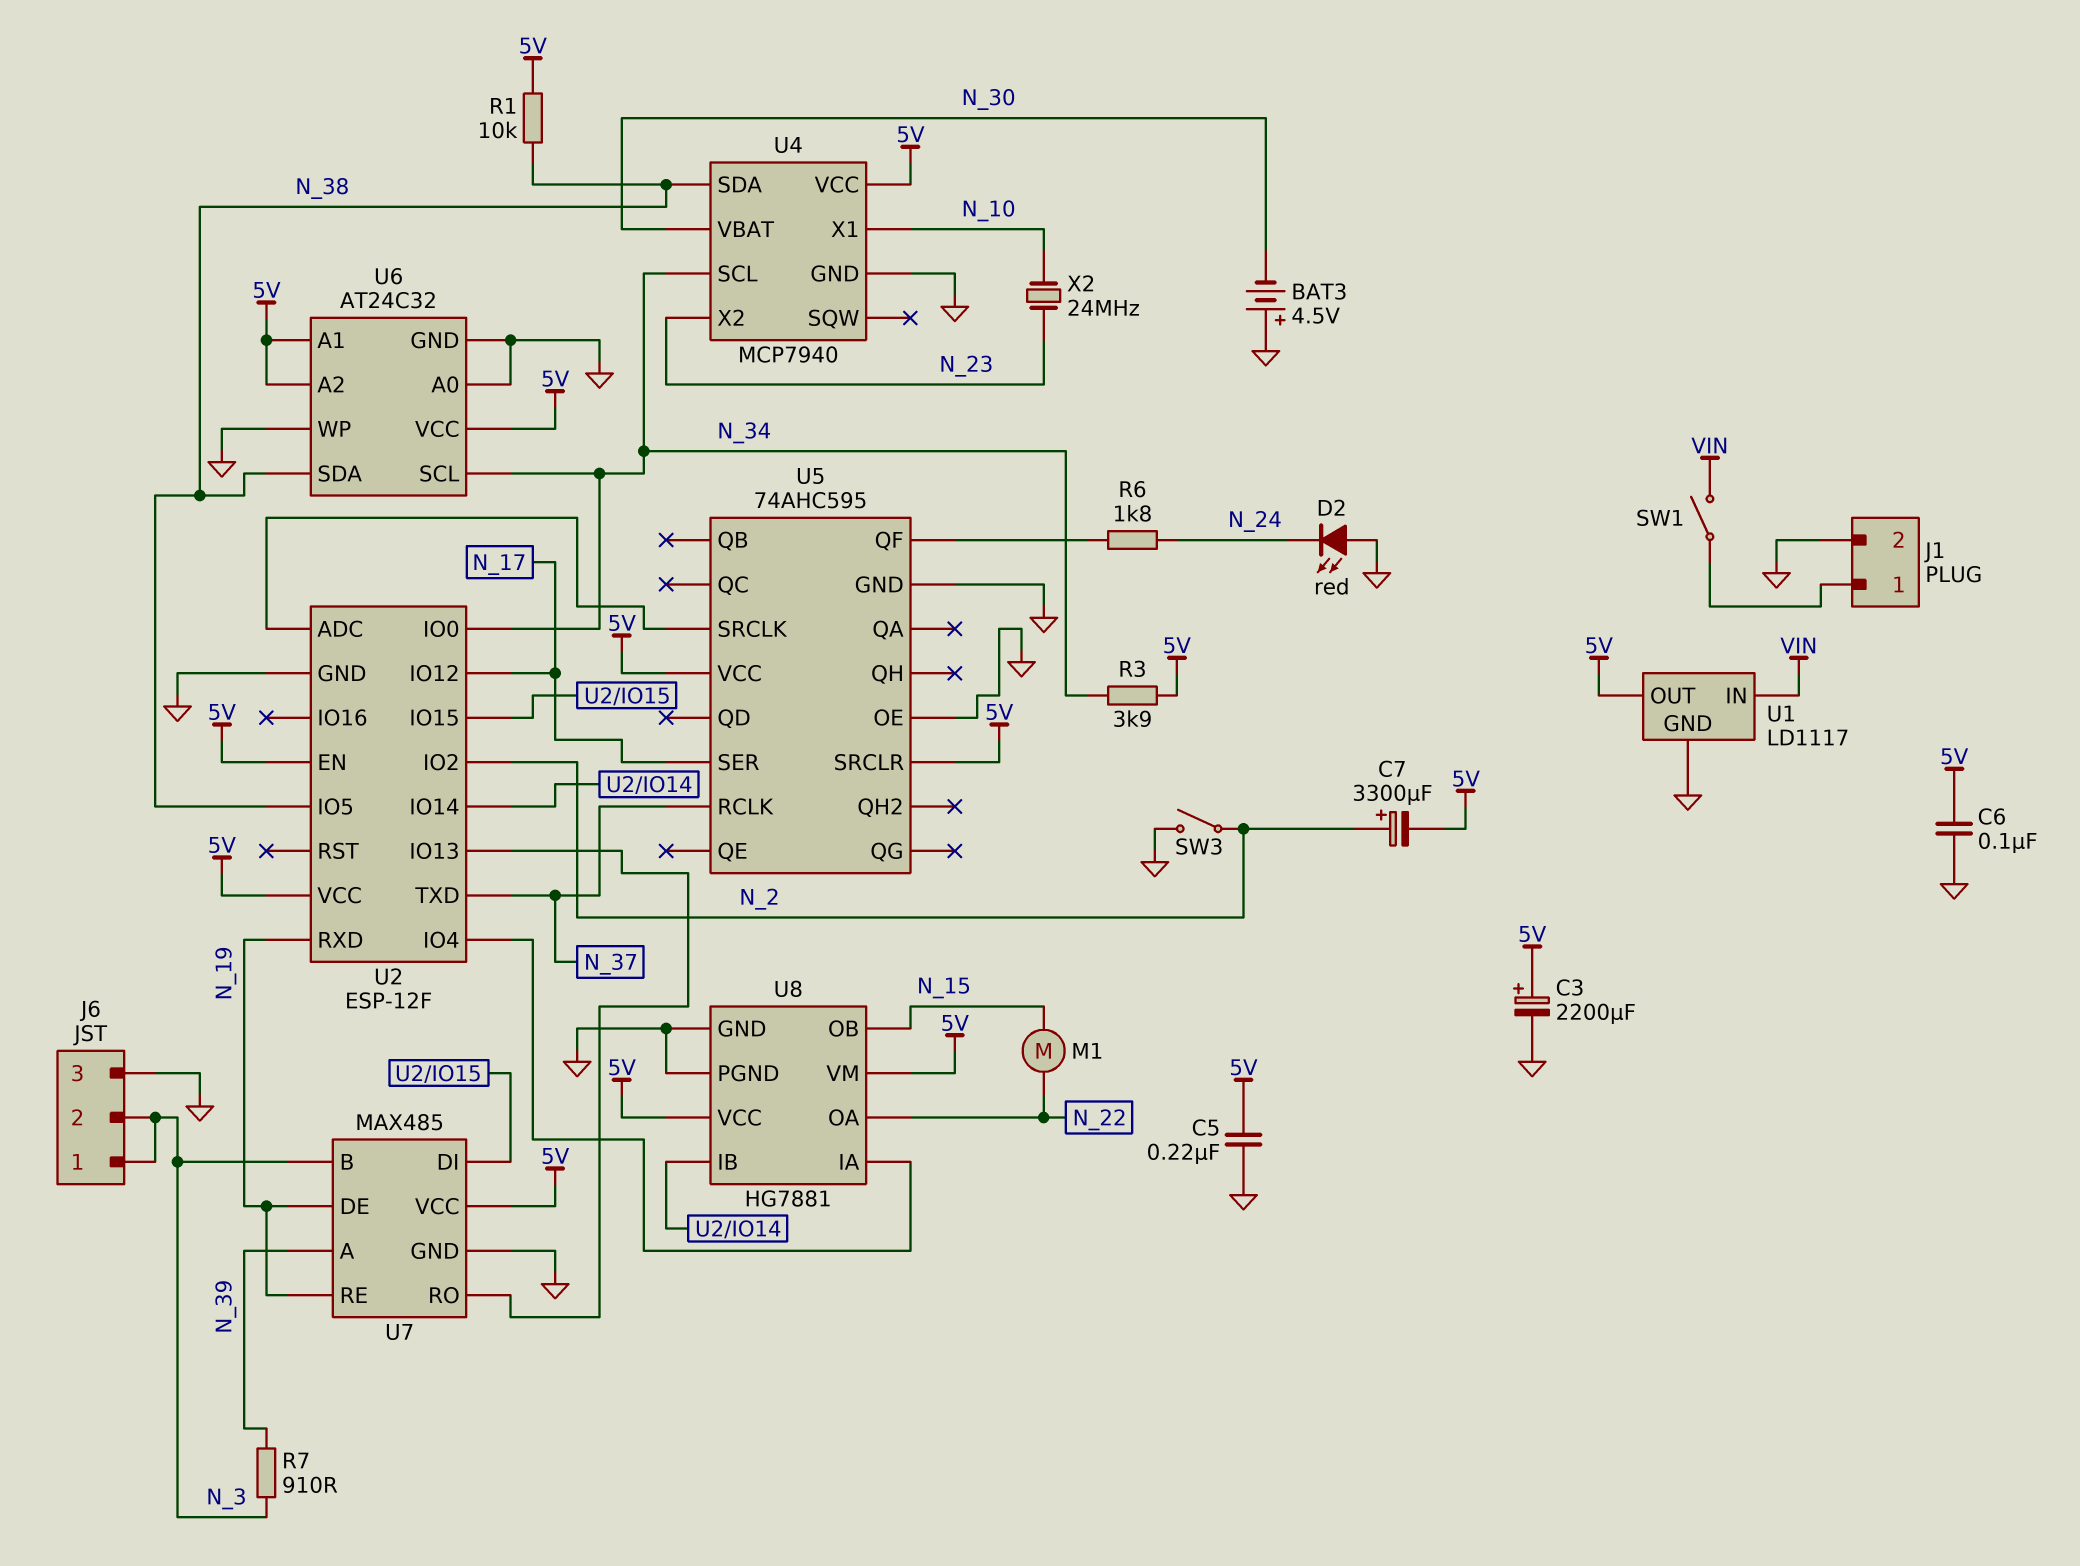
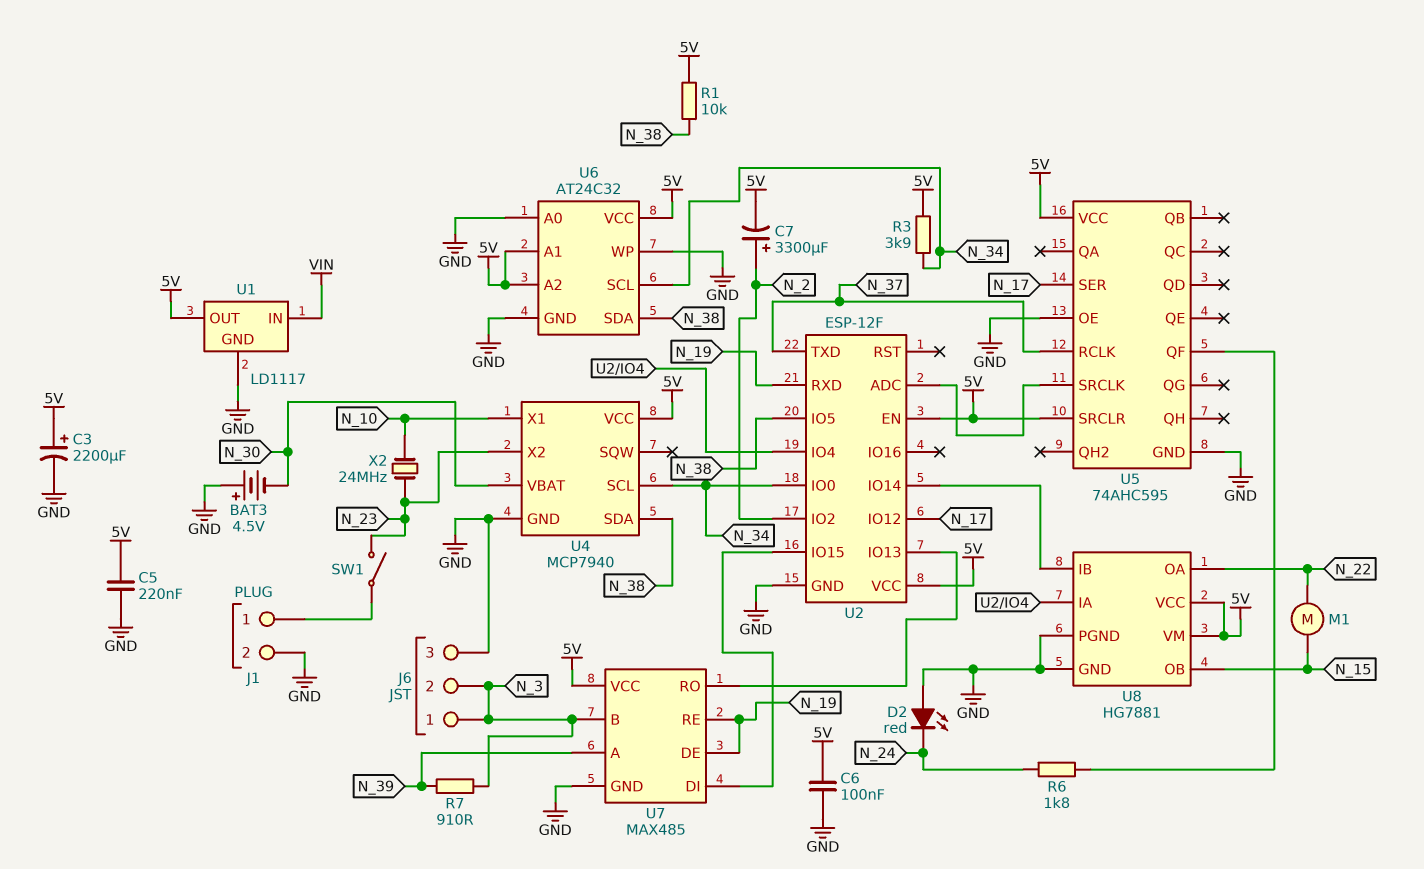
SW1: switch (J1/1, VIN) -> switch (J1/1, N_23)
SW3: switch (GND, N_2) -> none

